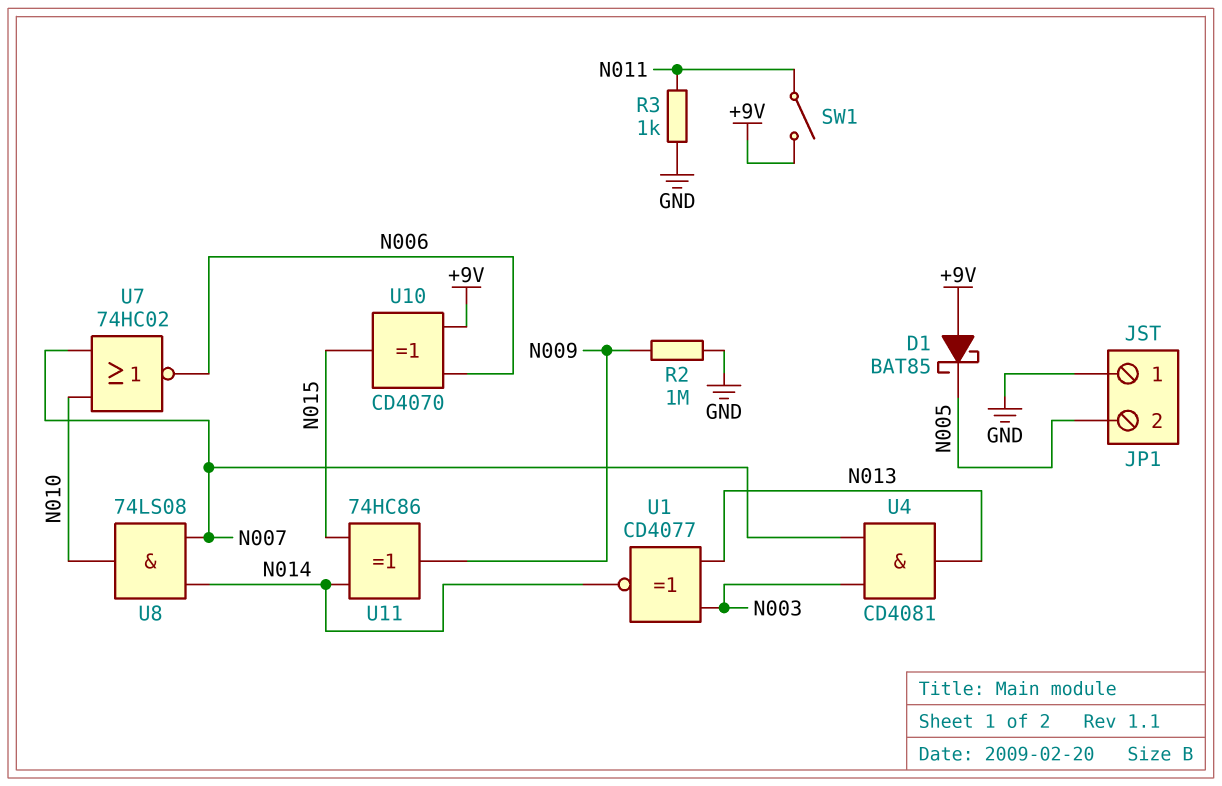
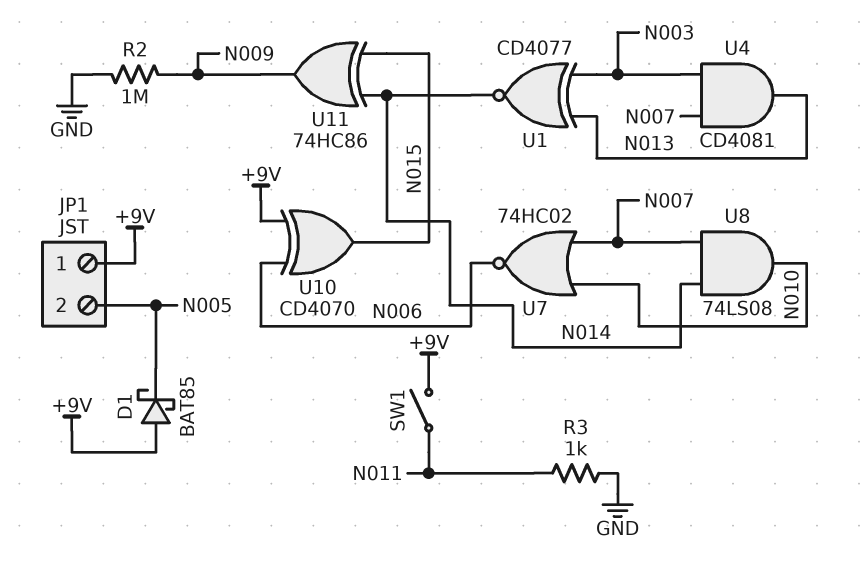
JP1 pin 1: GND -> +9V

